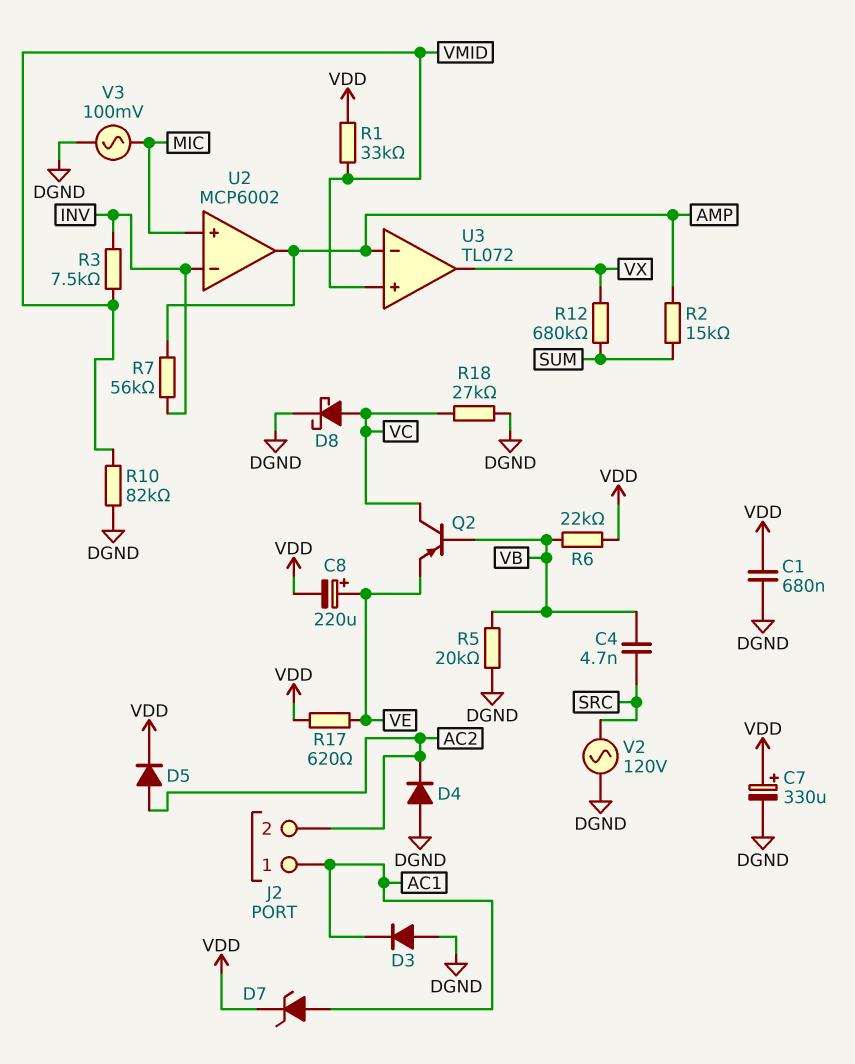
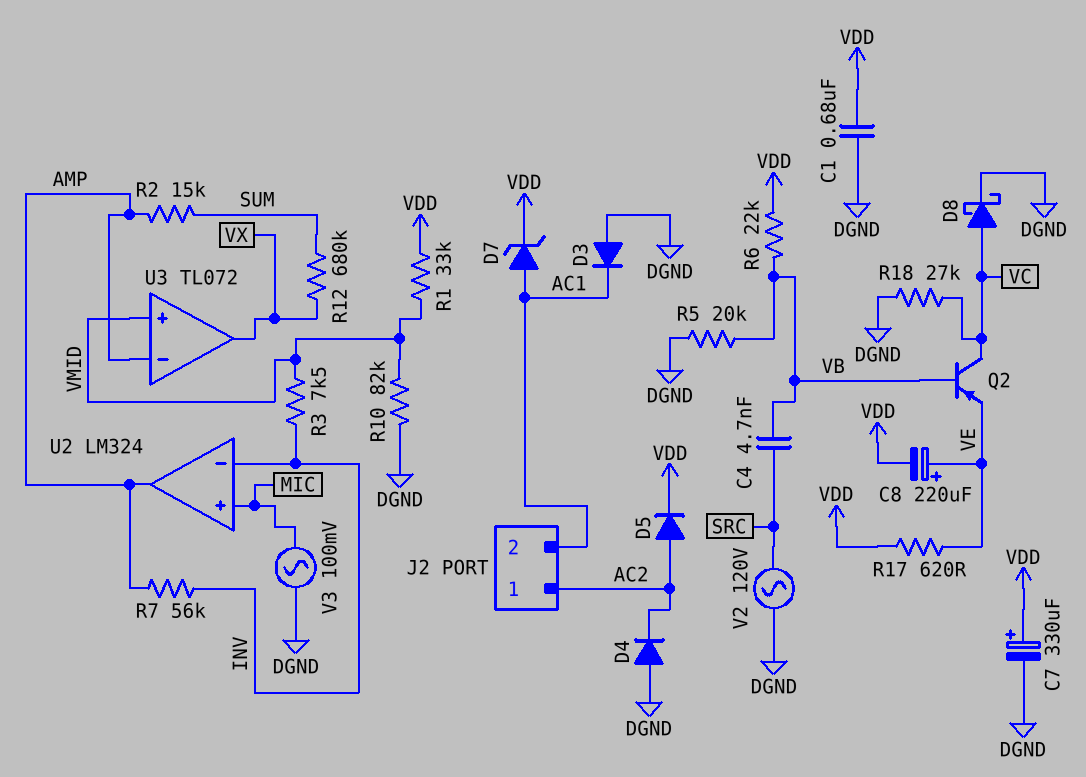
J2 pin 1: AC1 -> AC2
J2 pin 2: AC2 -> AC1
U2: MCP6002 -> LM324

